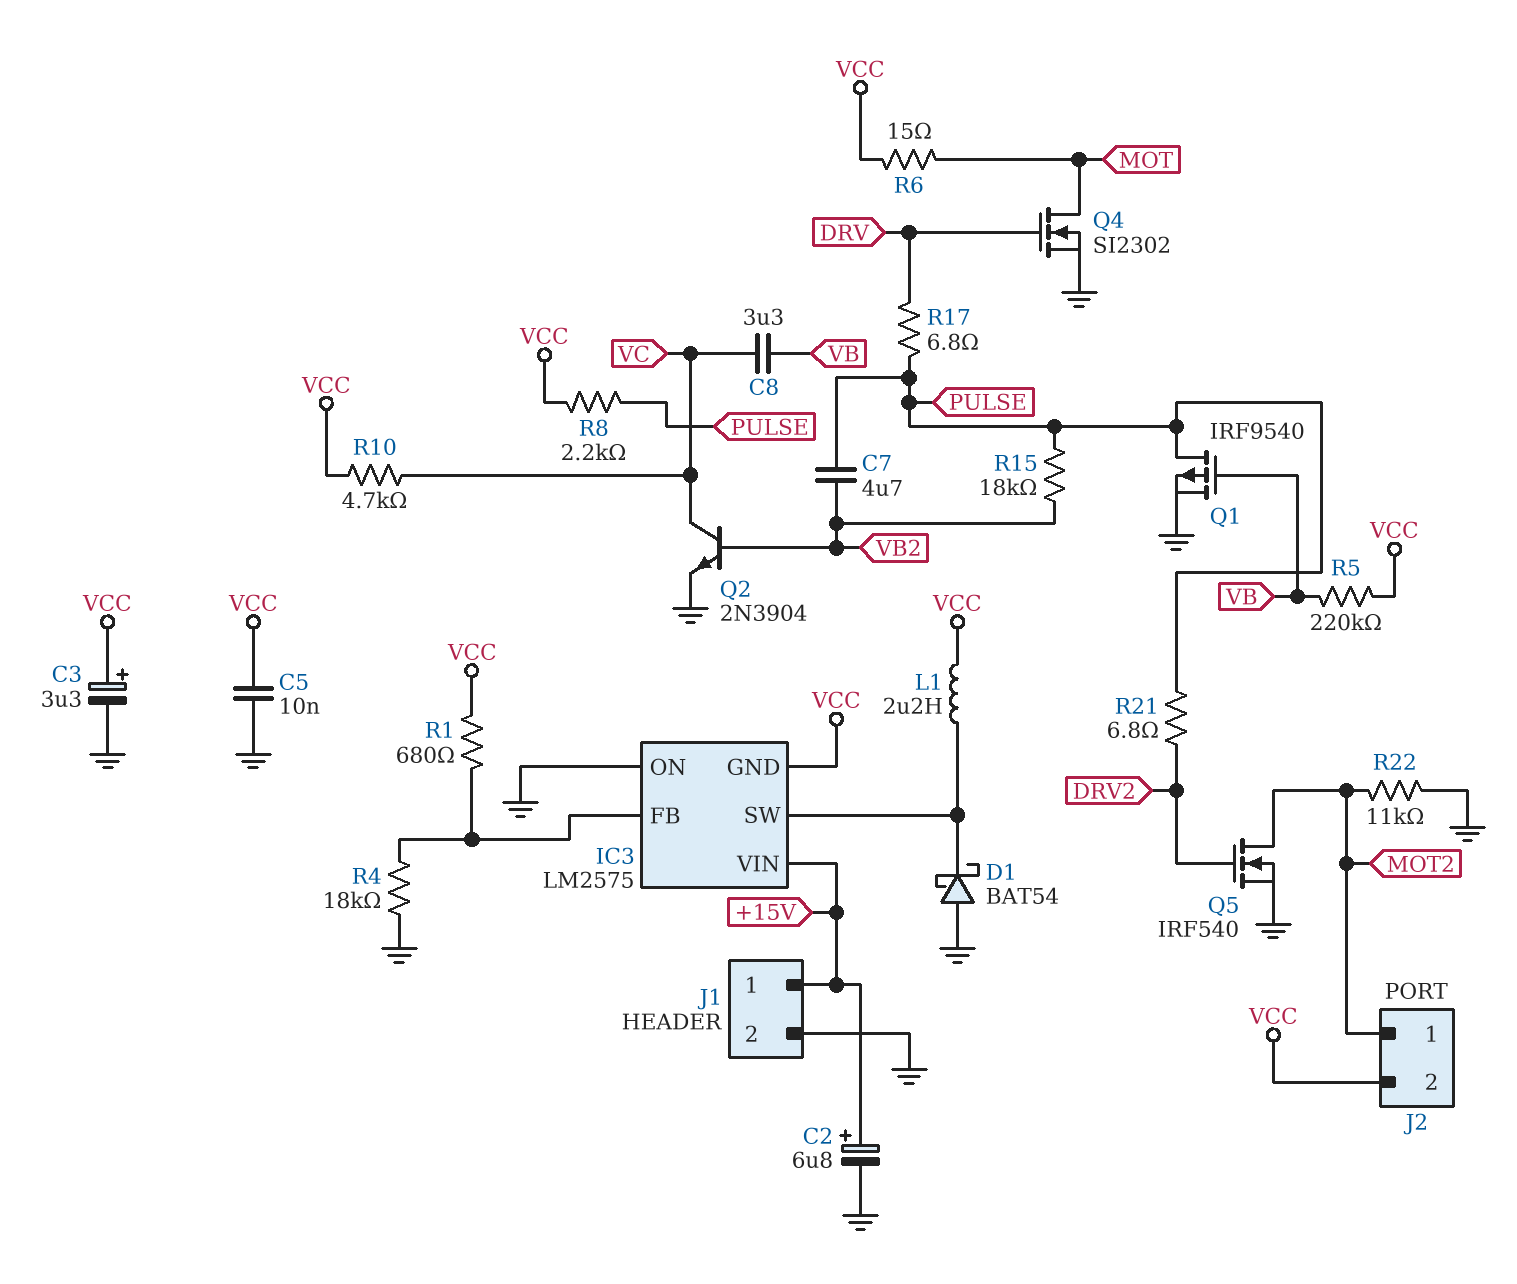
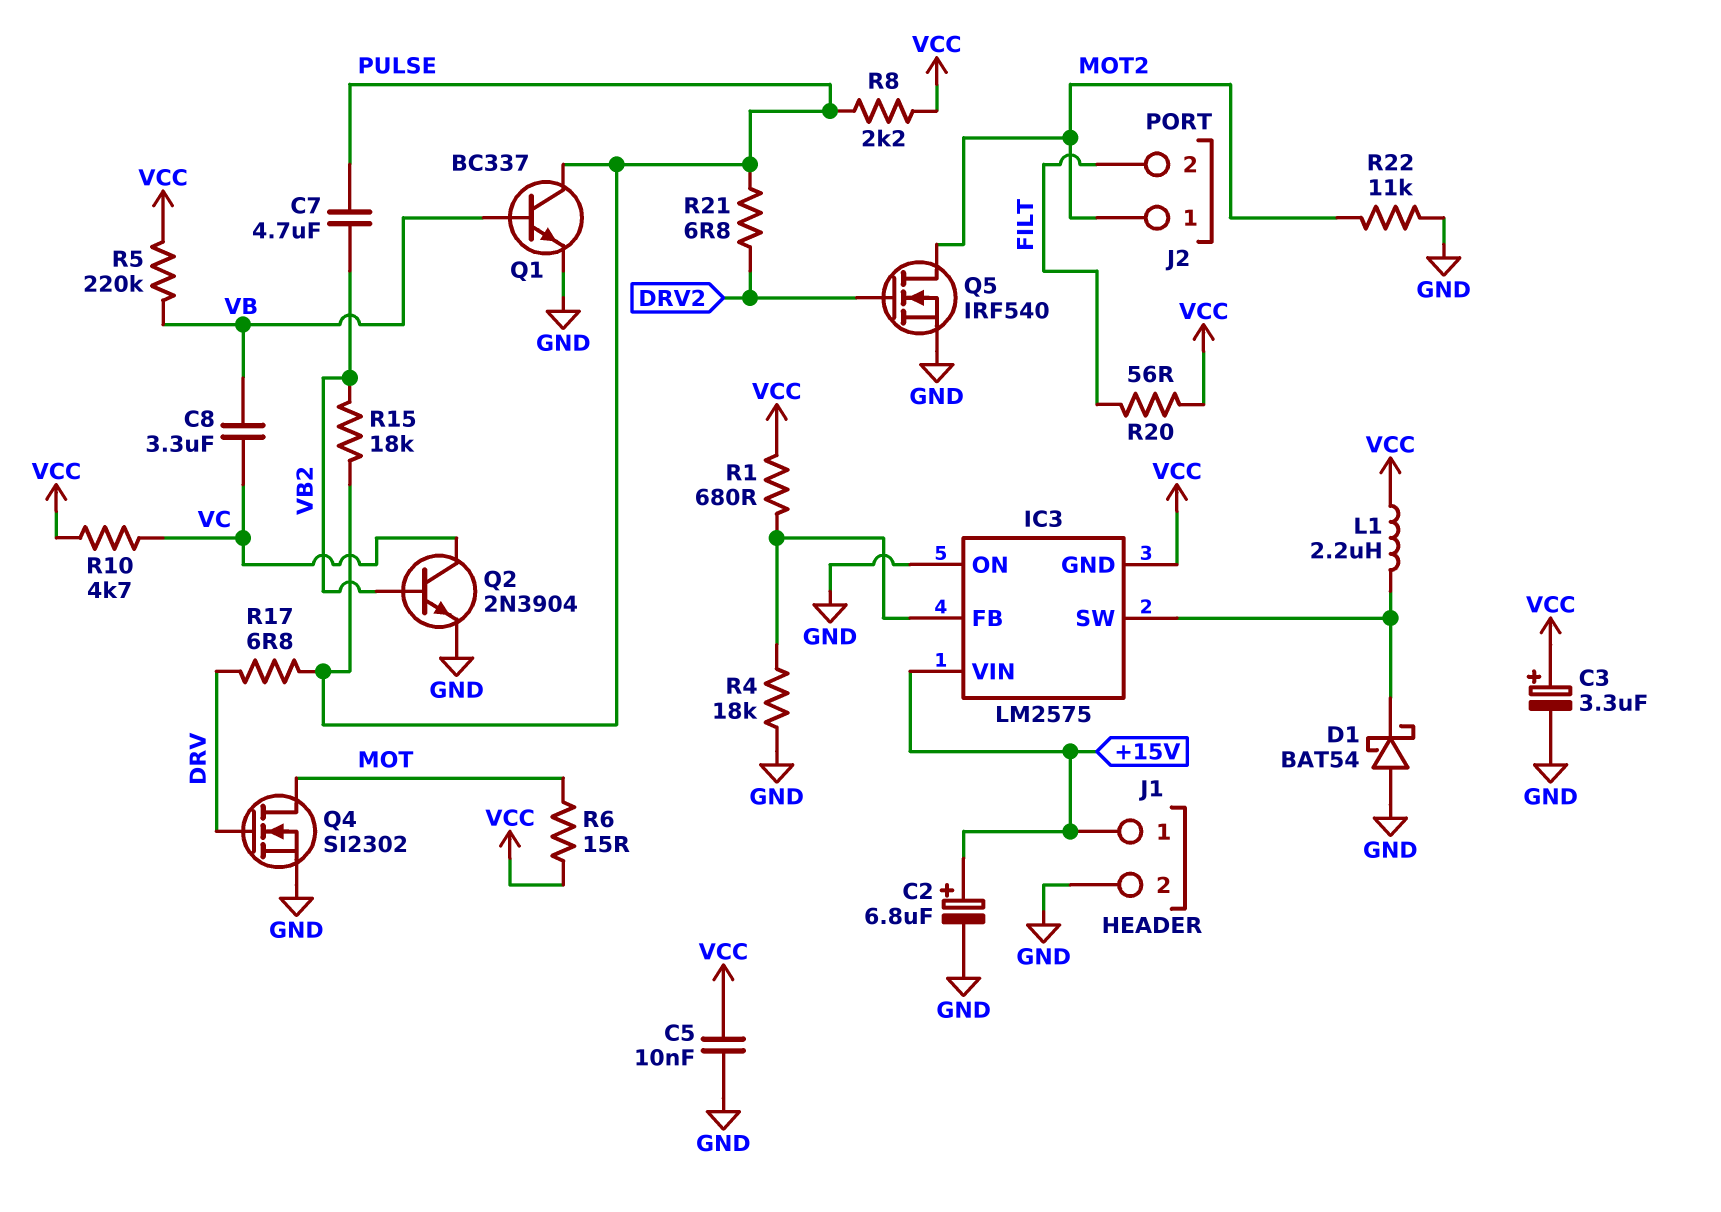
J2 pin 2: VCC -> FILT
Q1: PMOS IRF9540 (G VB, D PULSE, S GND) -> NPN BC337 (B VB, C PULSE, E GND)
R20: none -> 56 (FILT, VCC)

